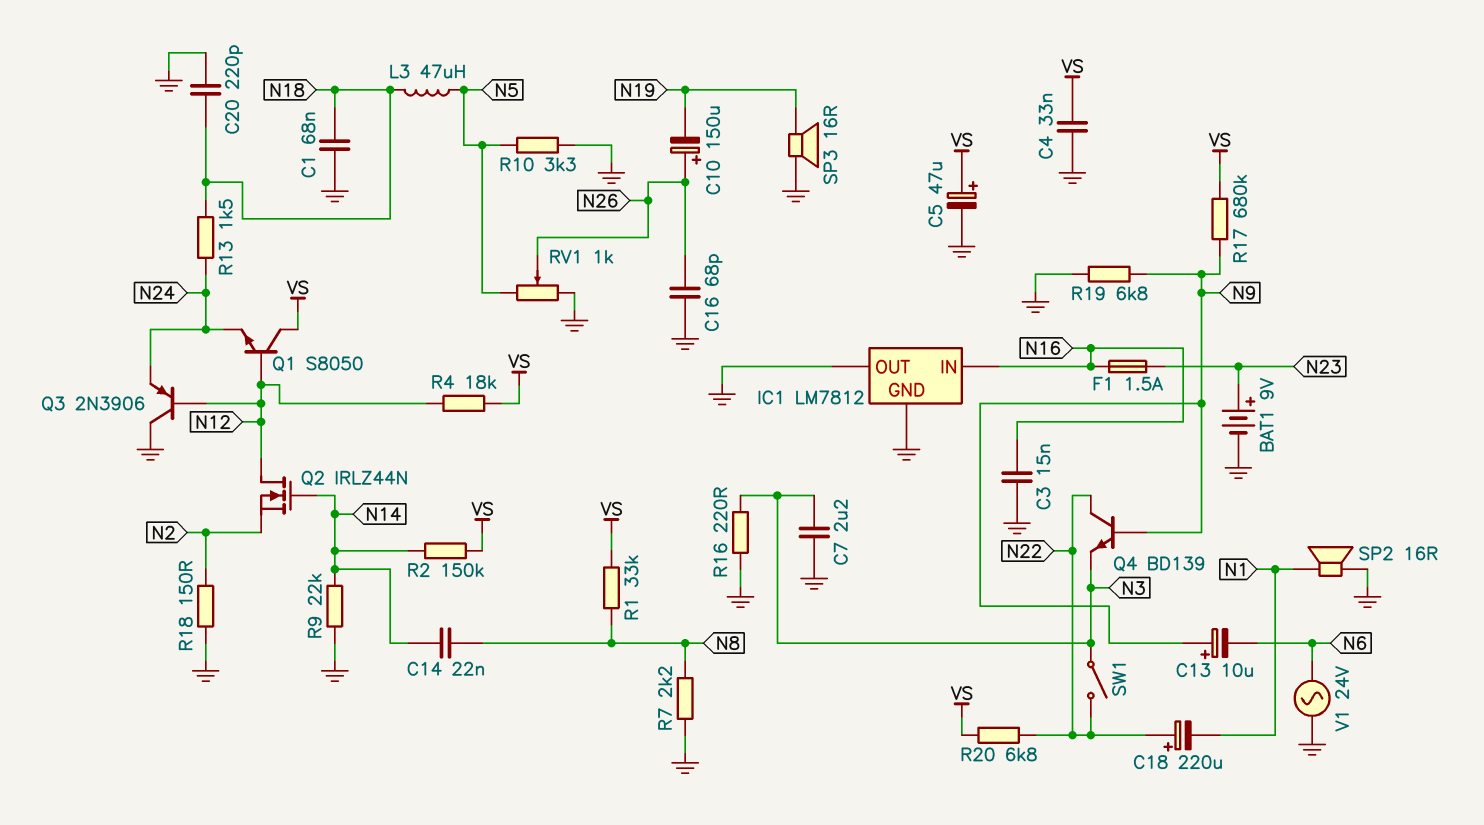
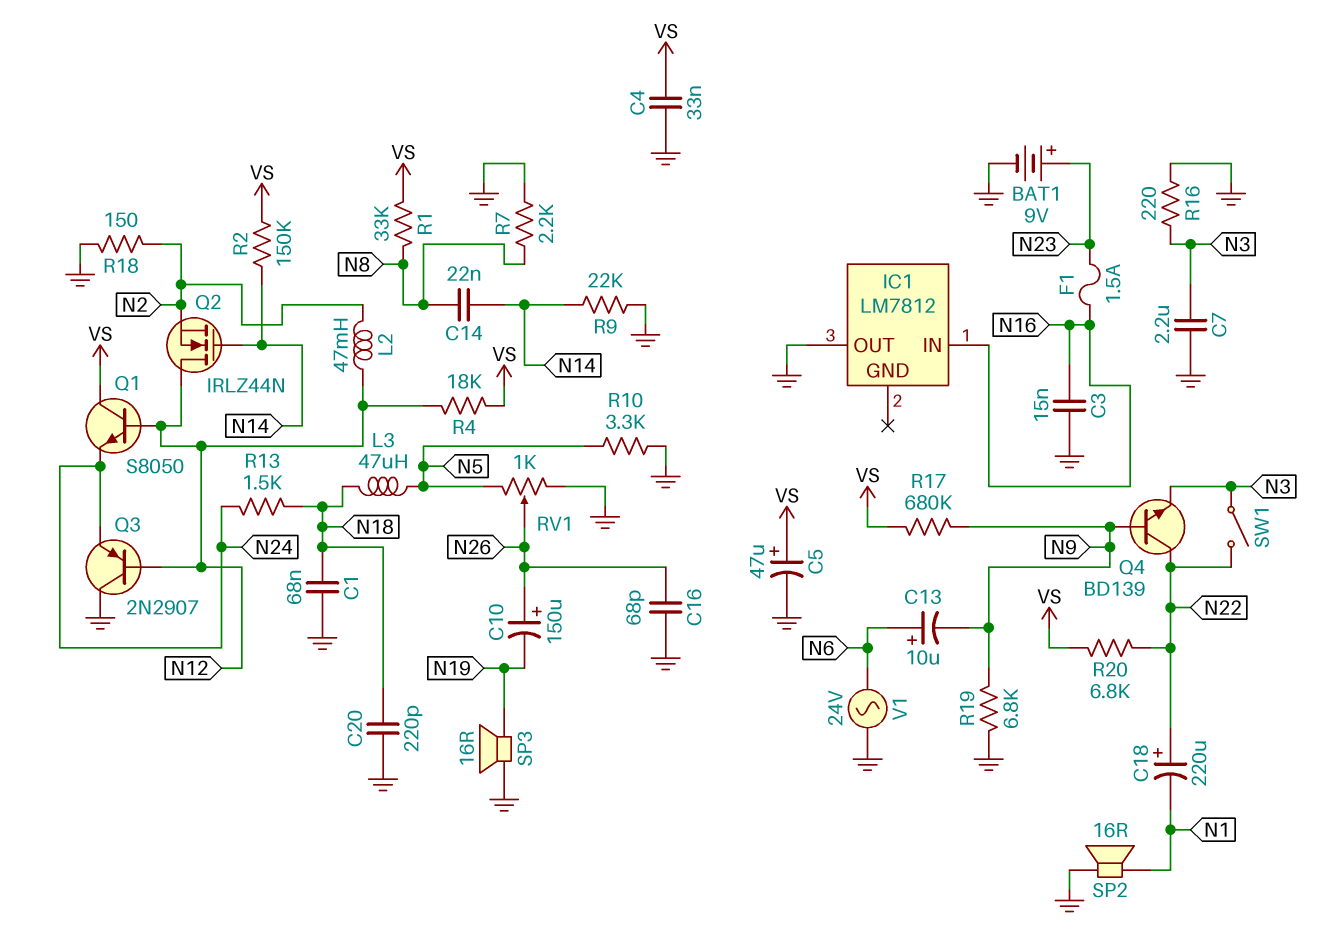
C13: 10uF (plus N9, minus N6) -> 10uF (plus N6, minus N9)
IC1 pin GND: GND -> none
L2: none -> 47mH (N2, N12)
Q3: PNP 2N3906 (B N12, C GND, E N24) -> PNP 2N2907 (B N12, C GND, E N24)

